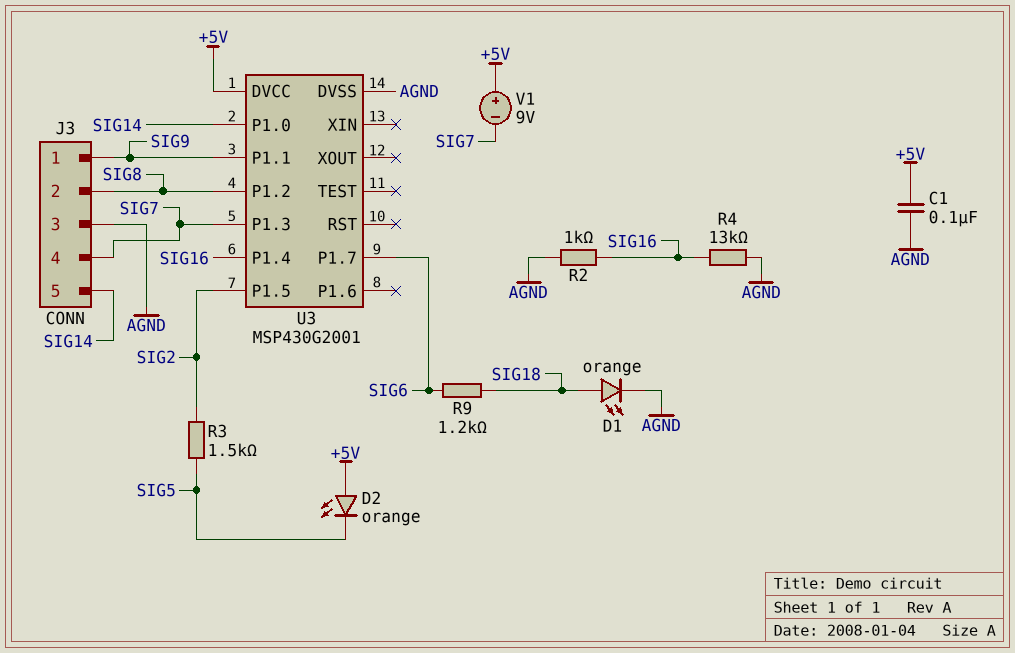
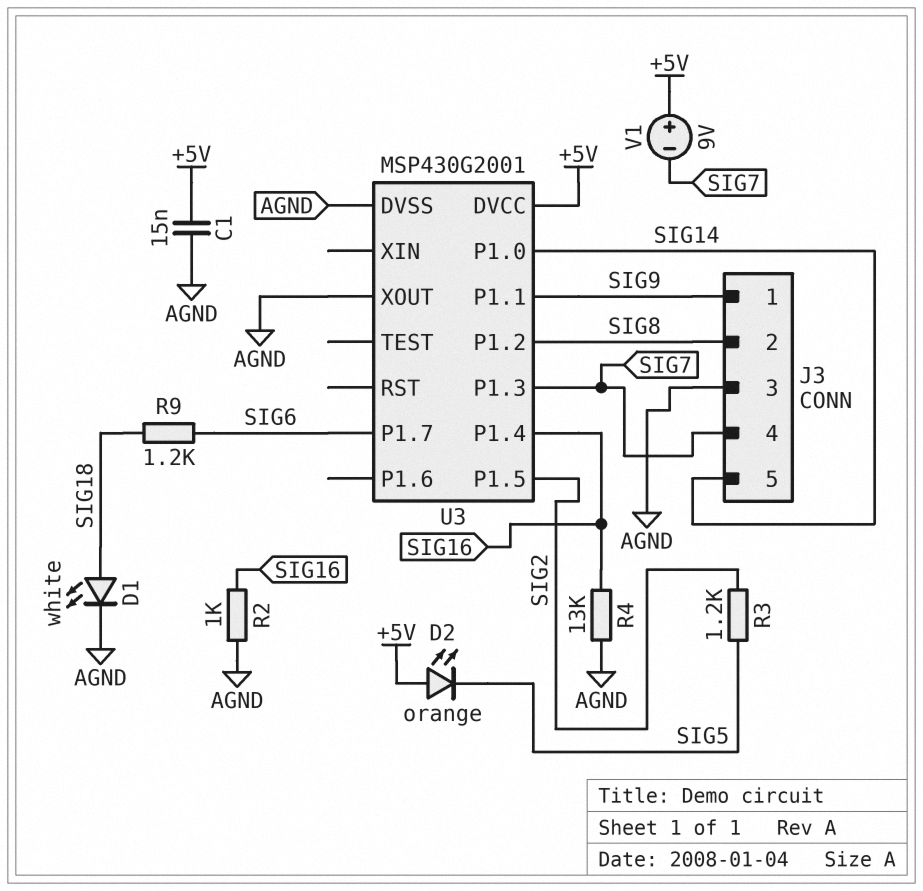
C1: 100nF (+5V, AGND) -> 15nF (+5V, AGND)
D1: LED orange (A SIG18, K AGND) -> LED white (A SIG18, K AGND)
R3: 1.5k (SIG2, SIG5) -> 1.2k (SIG2, SIG5)
U3 pin XOUT: none -> AGND

